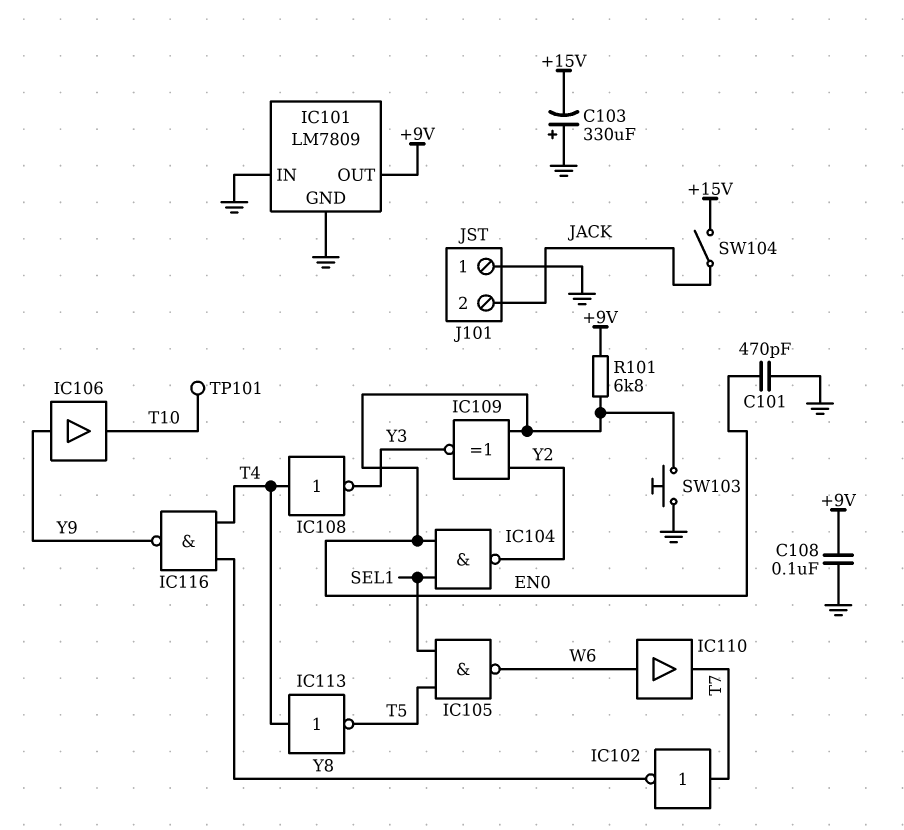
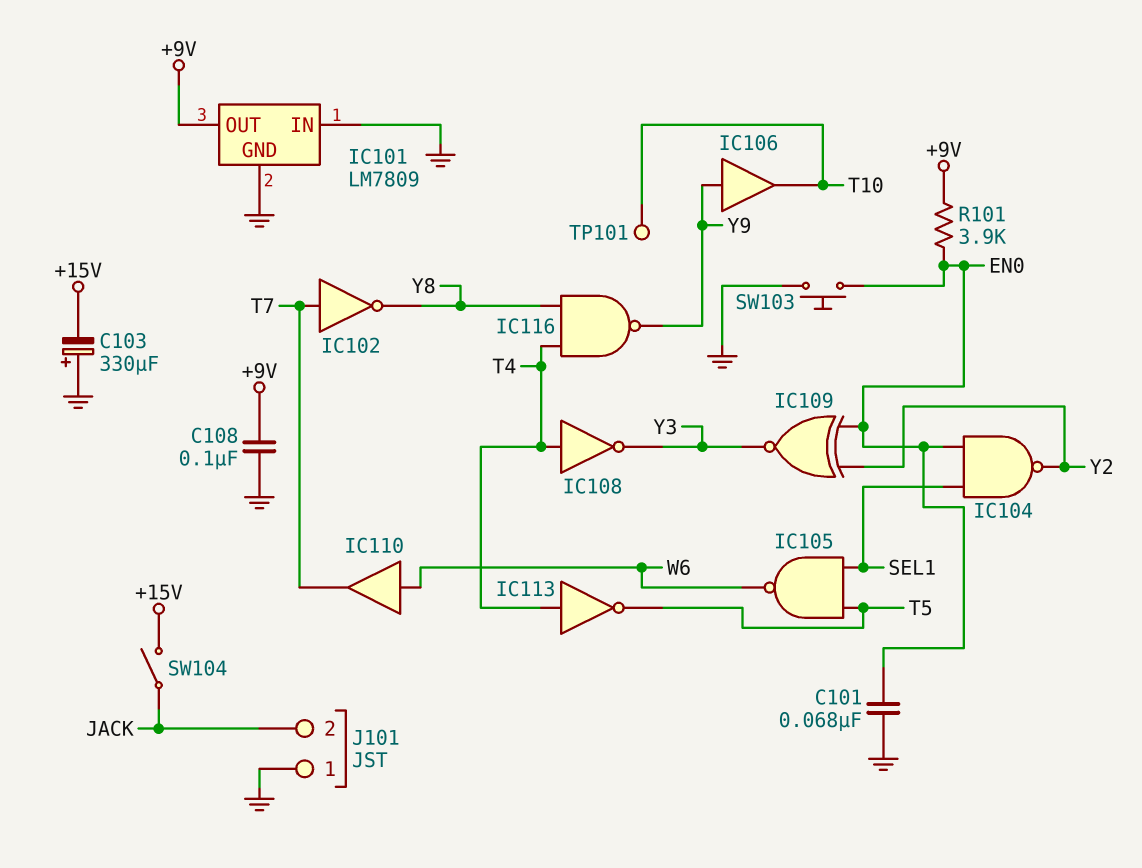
C101: 470pF (EN0, GND) -> 68nF (EN0, GND)
R101: 6.8k (+9V, EN0) -> 3.9k (+9V, EN0)

